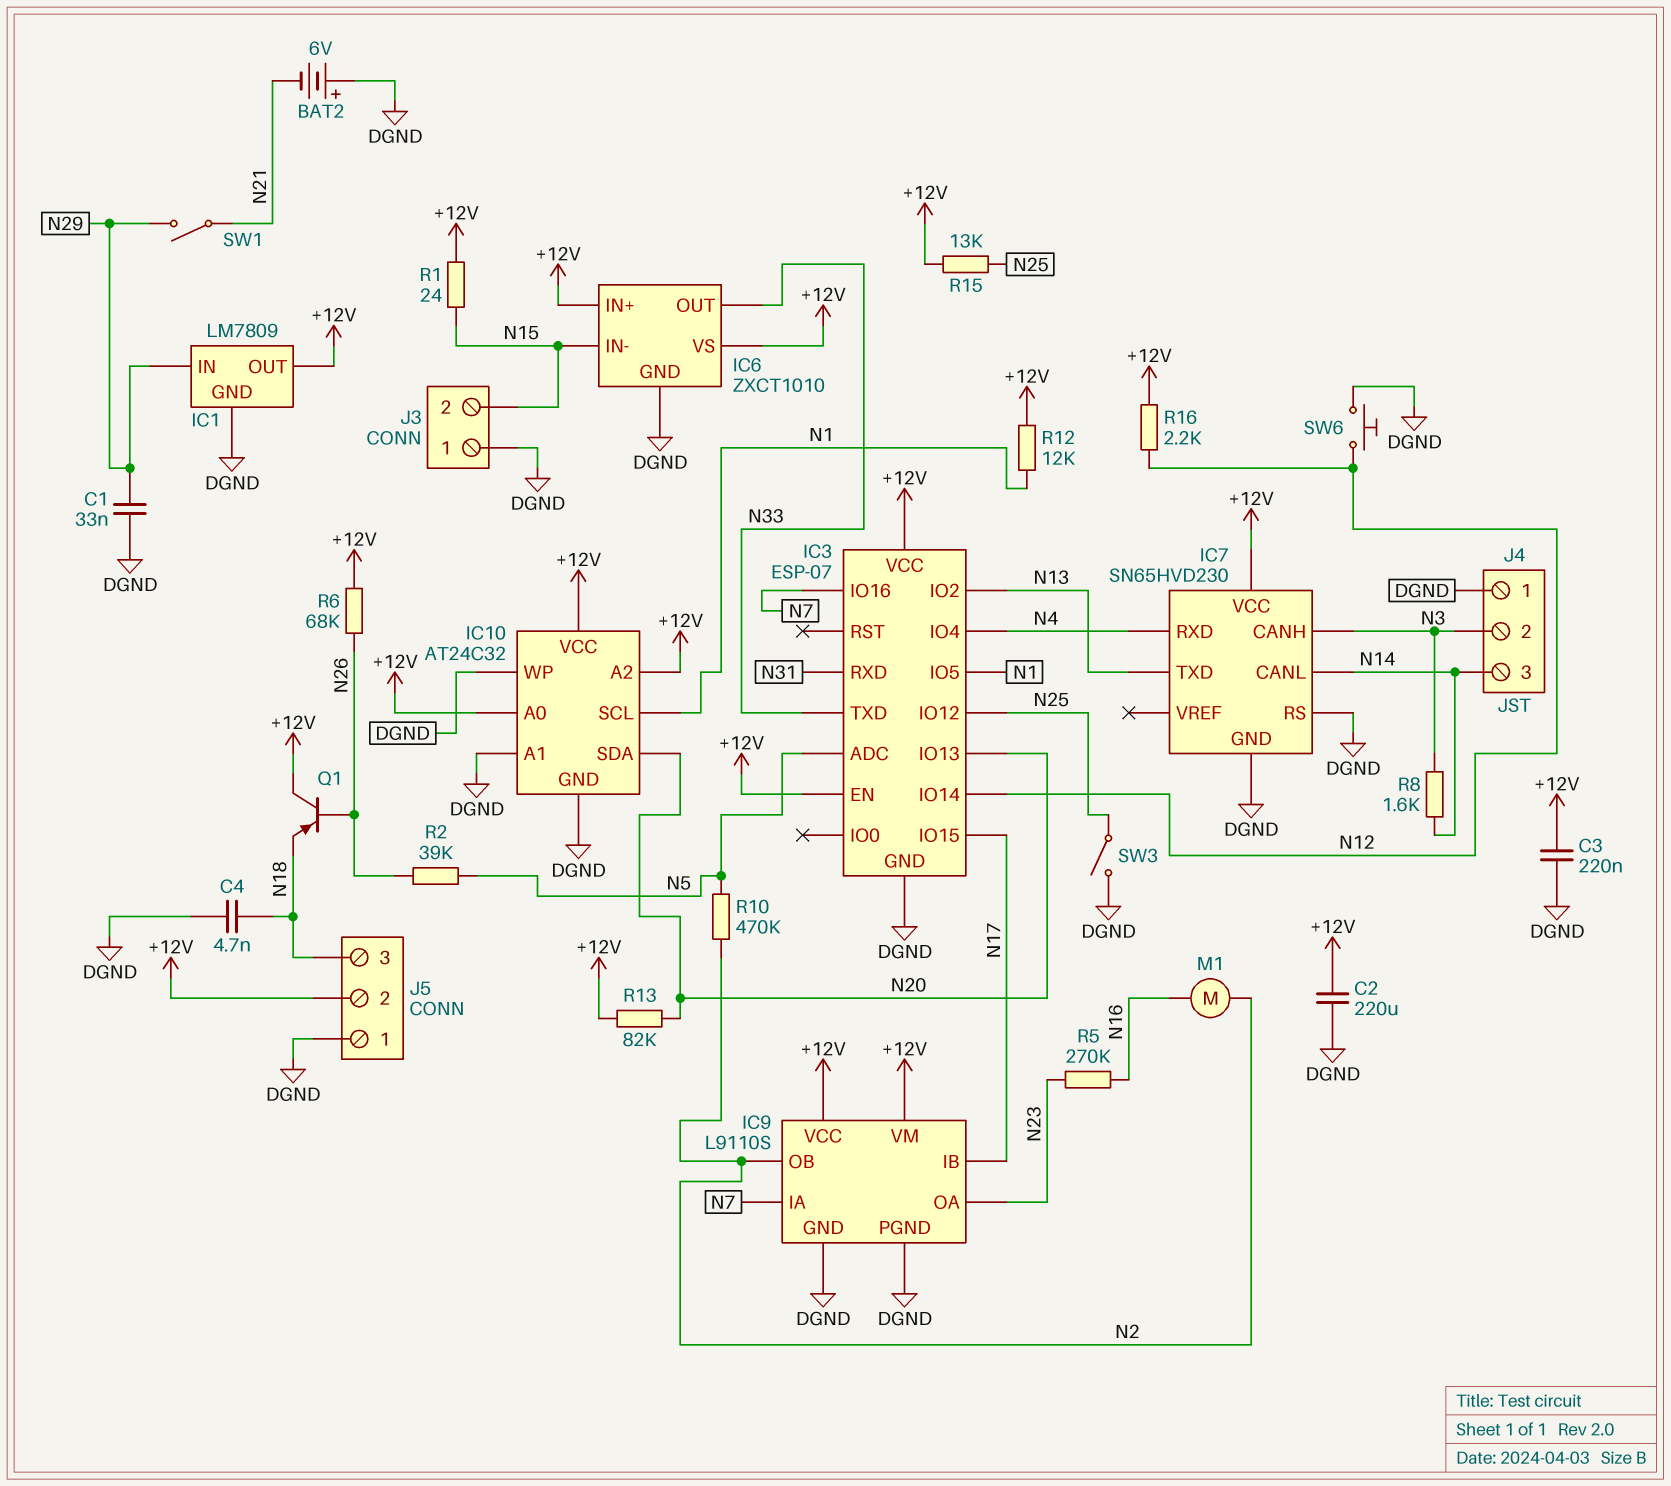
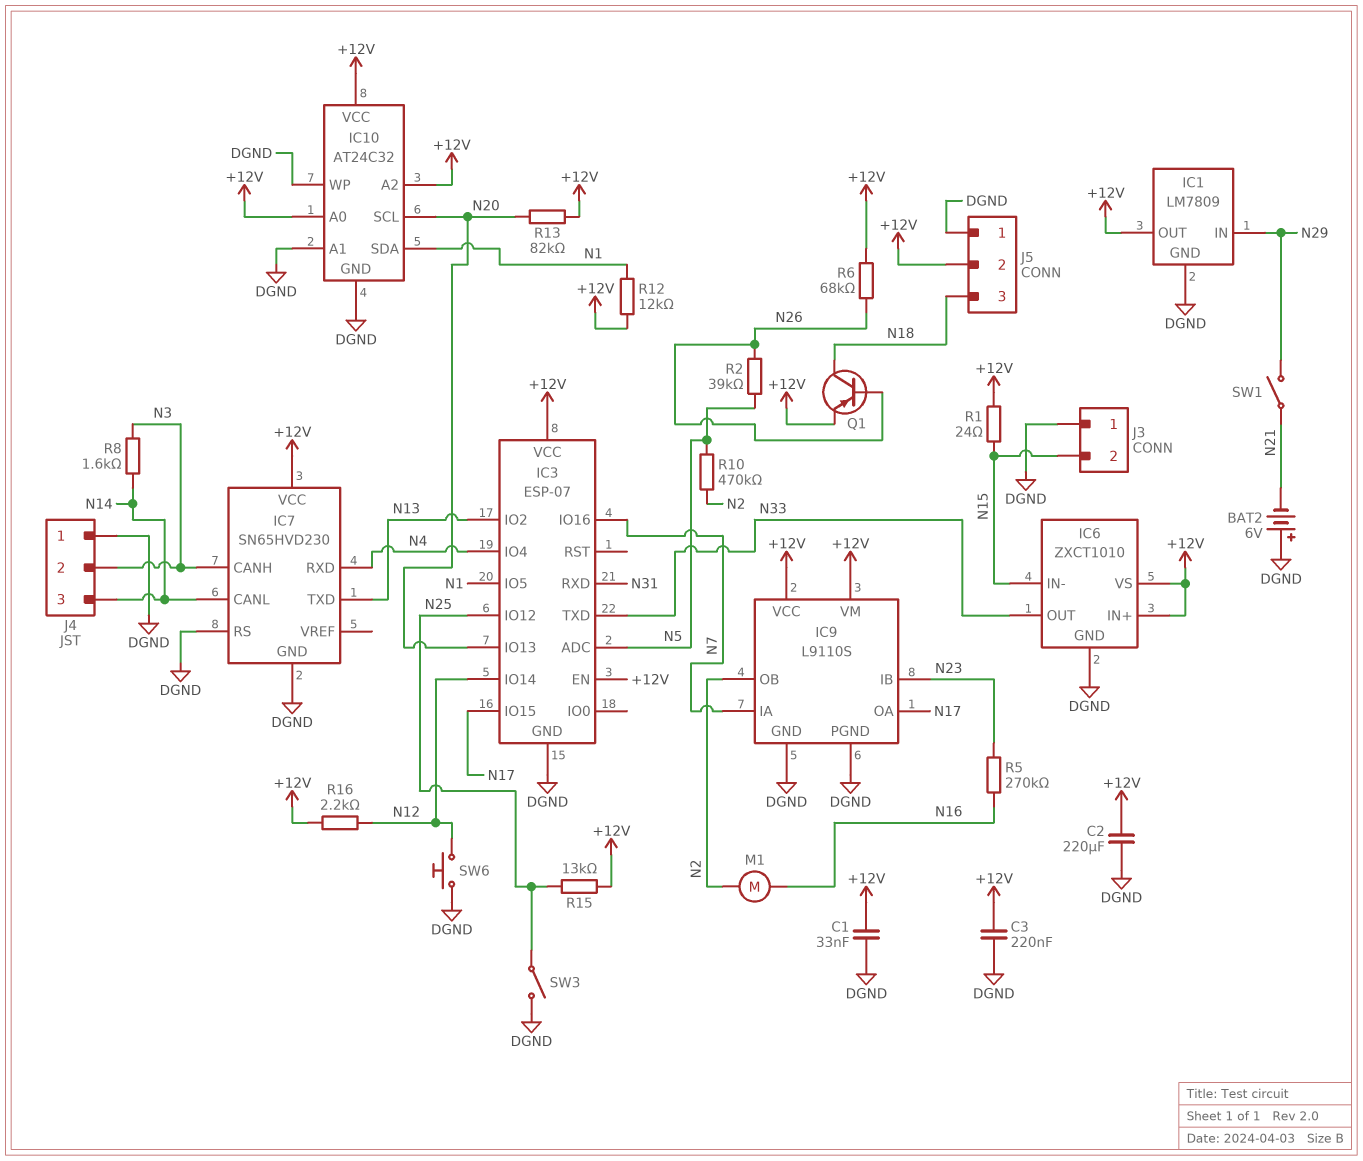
C1: 33nF (DGND, N29) -> 33nF (+12V, DGND)
C4: 4.7nF (DGND, N18) -> none
IC9 pin IB: N17 -> N23
IC9 pin OA: N23 -> N17
IC10 pin SCL: N1 -> N20
IC10 pin SDA: N20 -> N1
Q1: PNP (B N26, C +12V, E N18) -> PNP (B N26, C N18, E +12V)

